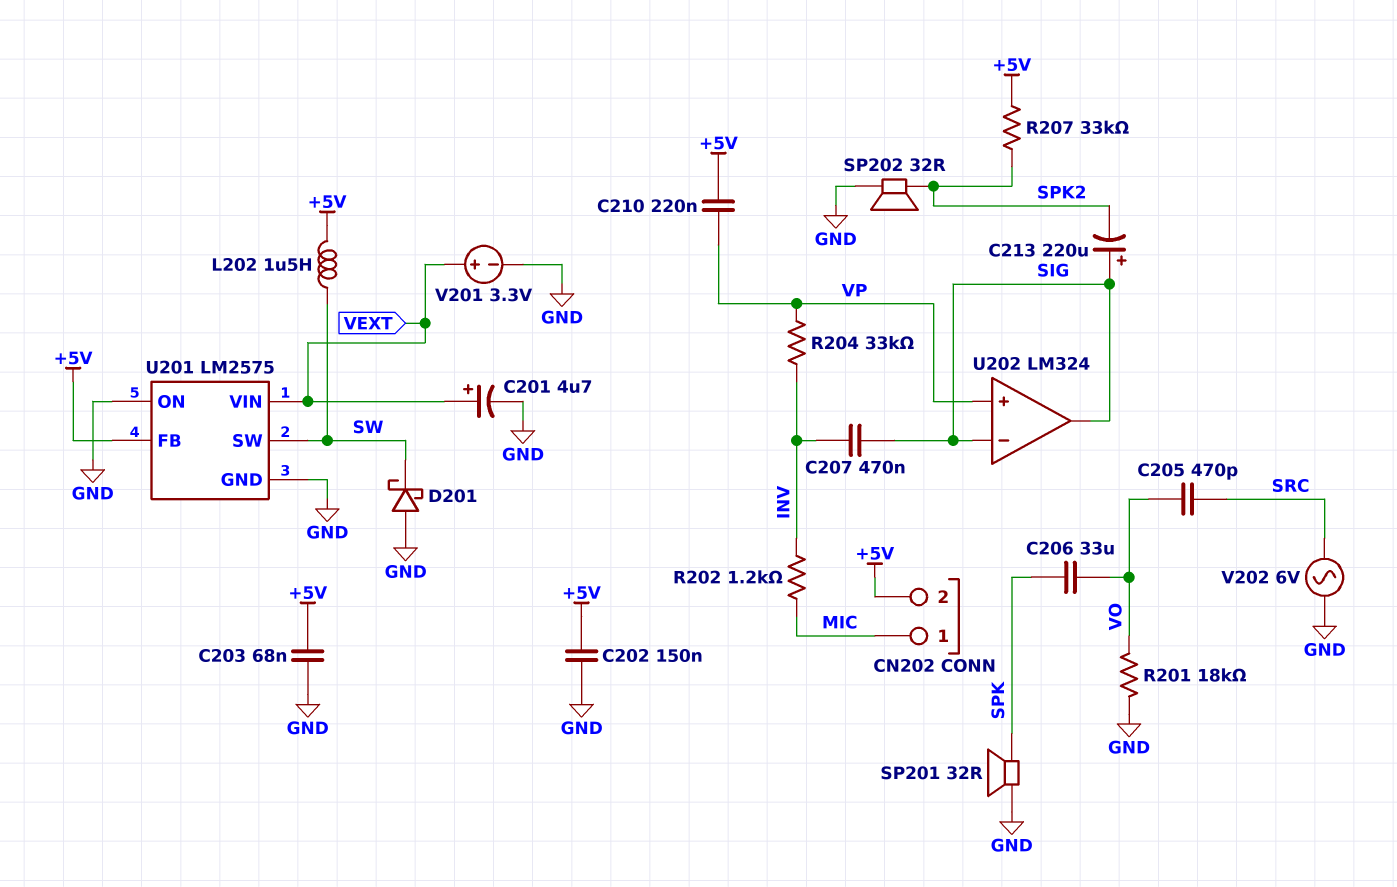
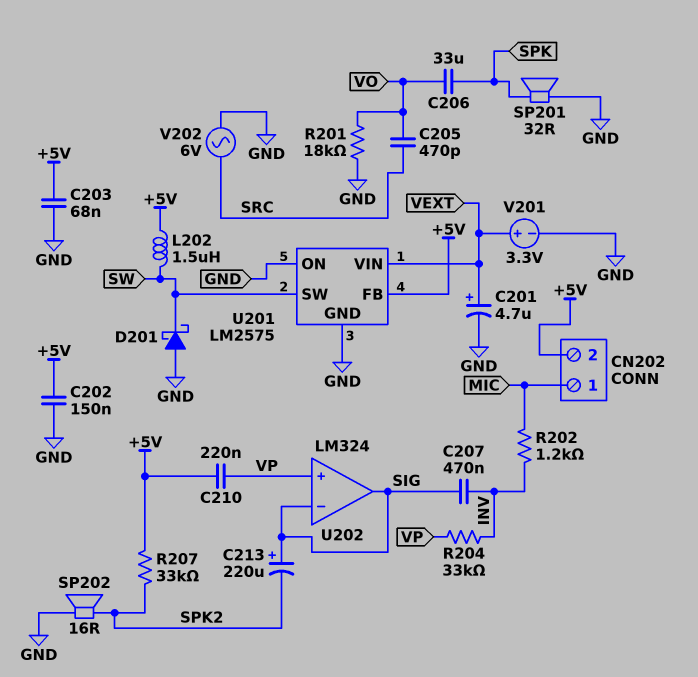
SP202: speaker 32R (GND, SPK2) -> speaker 16R (GND, SPK2)

